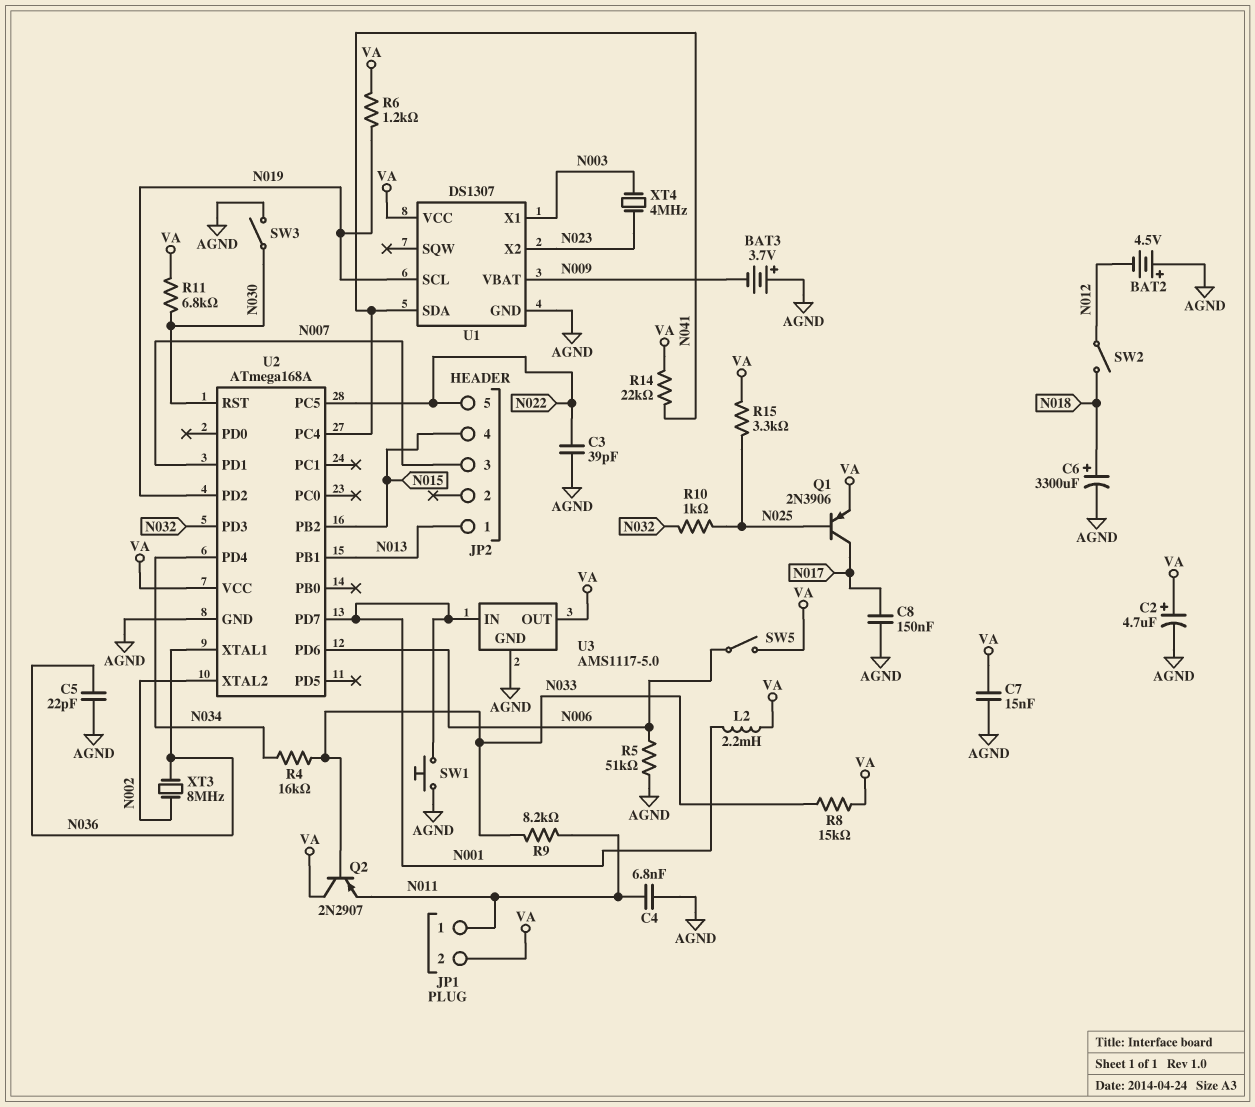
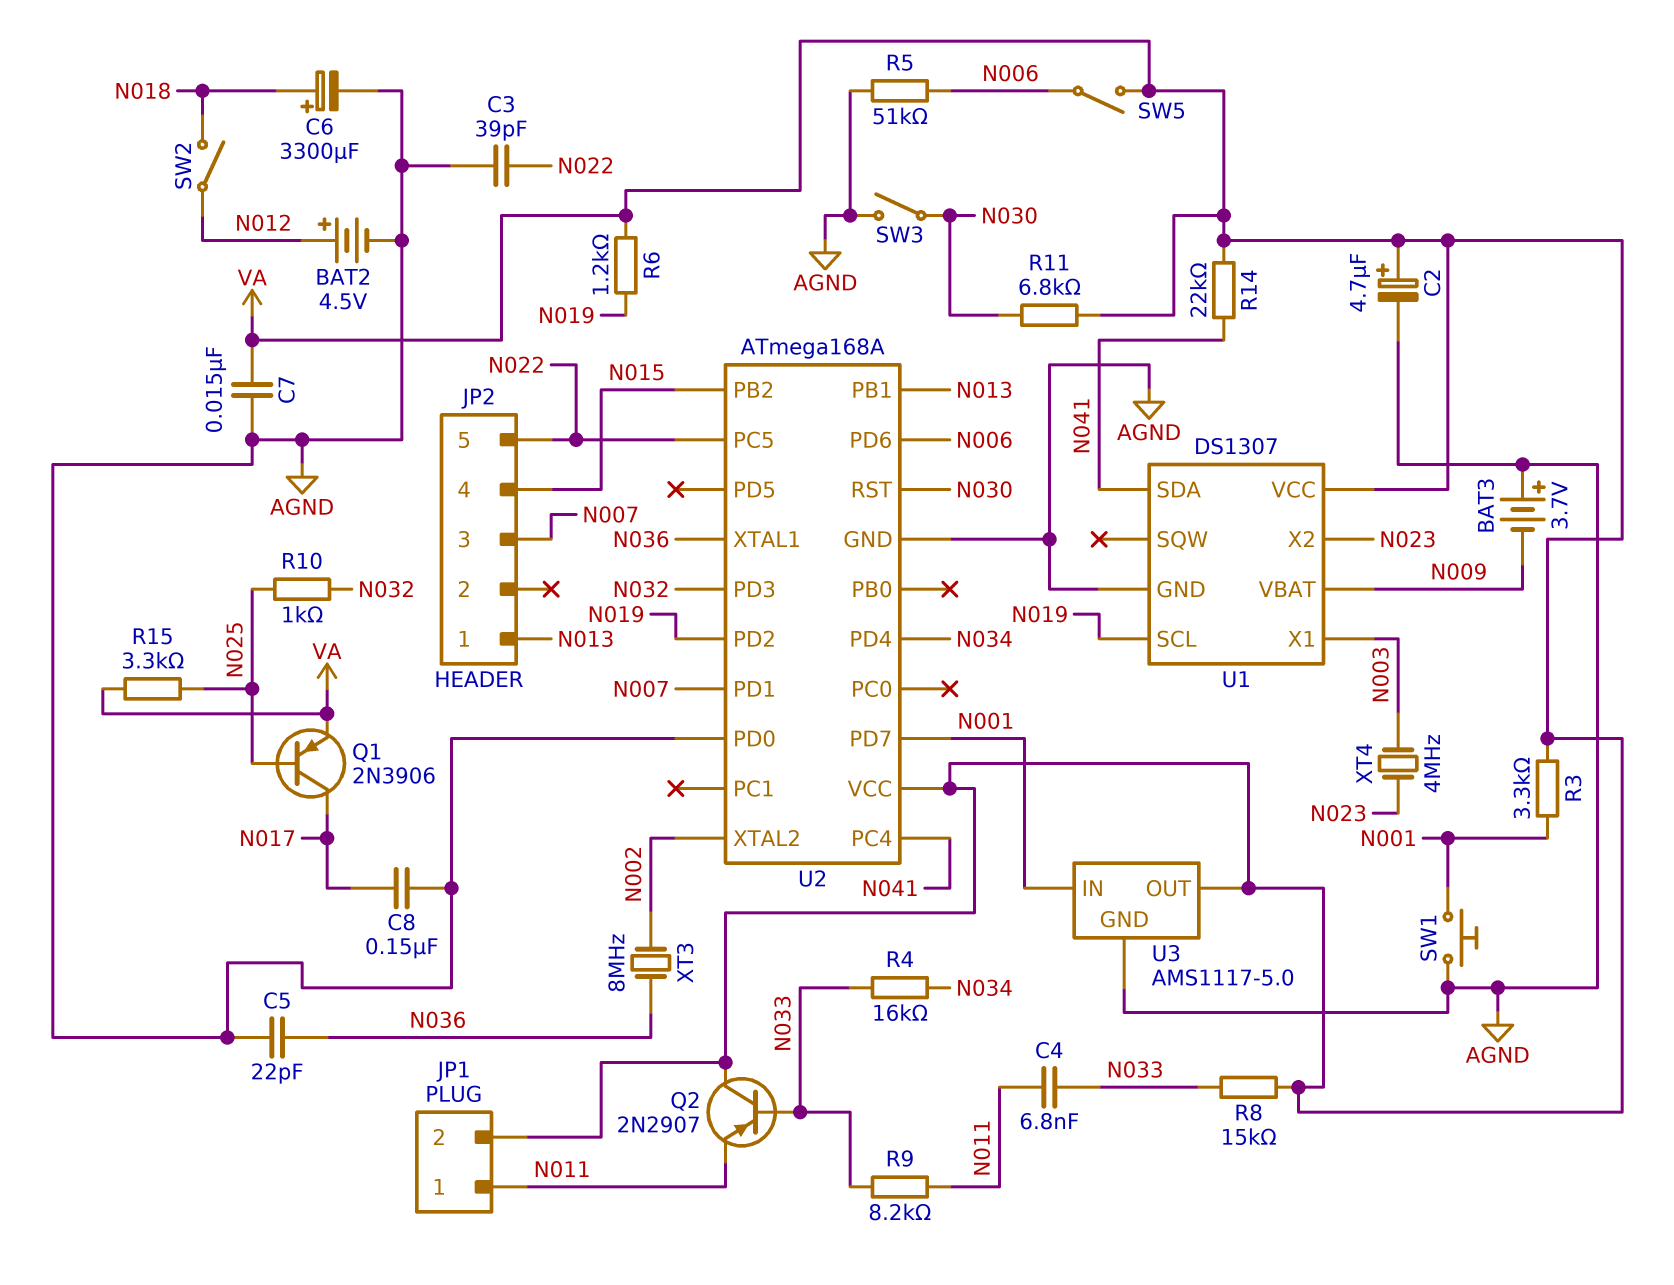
BAT2: 4.5V (plus AGND, minus N012) -> 4.5V (plus N012, minus AGND)
C4: 6.8nF (AGND, N011) -> 6.8nF (N011, N033)
L2: 2.2mH (N001, VA) -> none
R3: none -> 3.3k (N001, VA)
U2 pin PD0: none -> AGND

